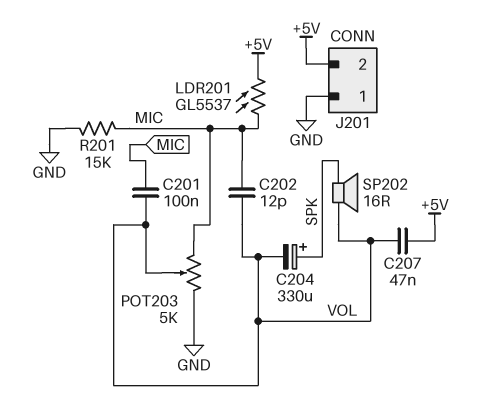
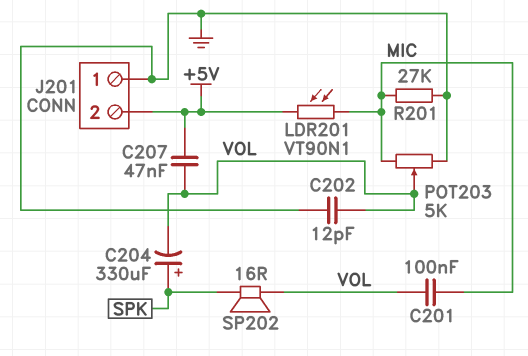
C202: 12pF (MIC, VOL) -> 12pF (GND, VOL)
LDR201: GL5537 (+5V, MIC) -> VT90N1 (+5V, MIC)
R201: 15k (GND, MIC) -> 27k (GND, MIC)

